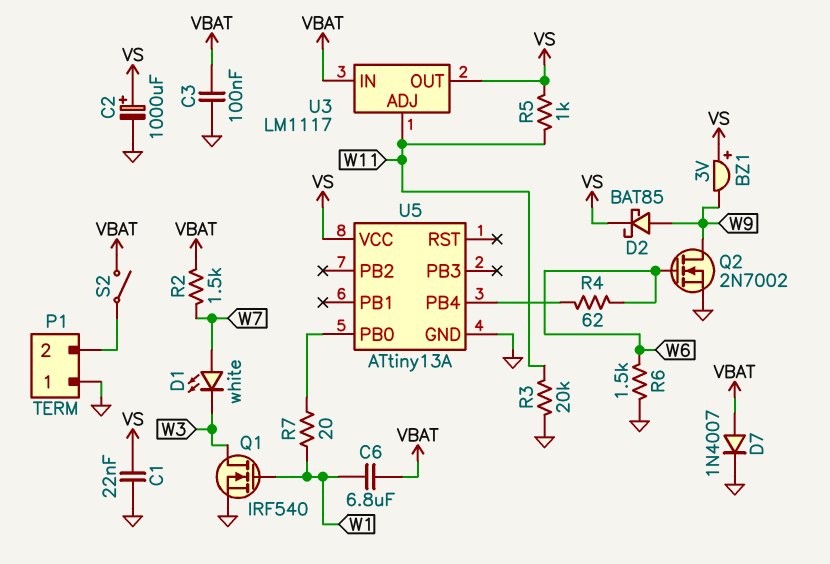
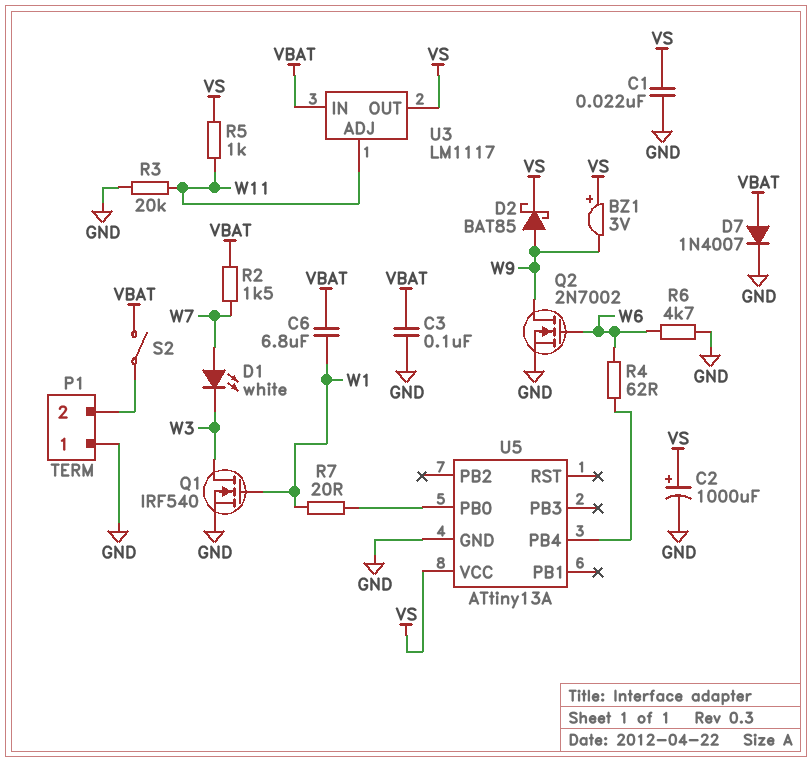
R6: 1.5k (GND, W6) -> 4.7k (GND, W6)

